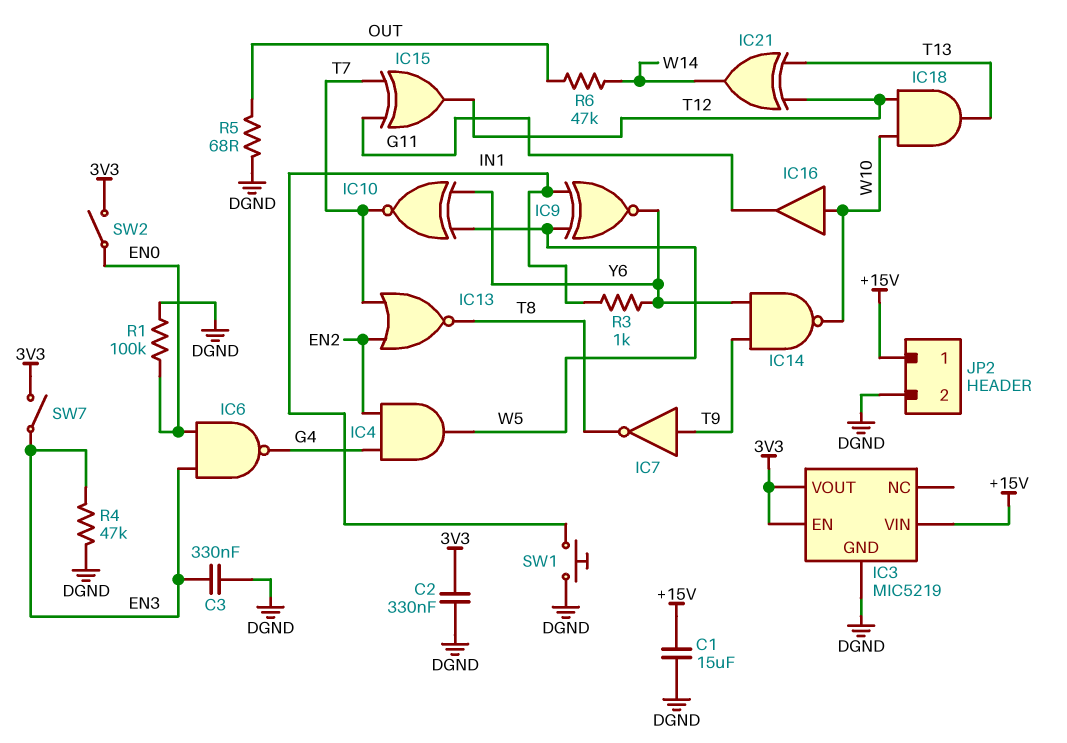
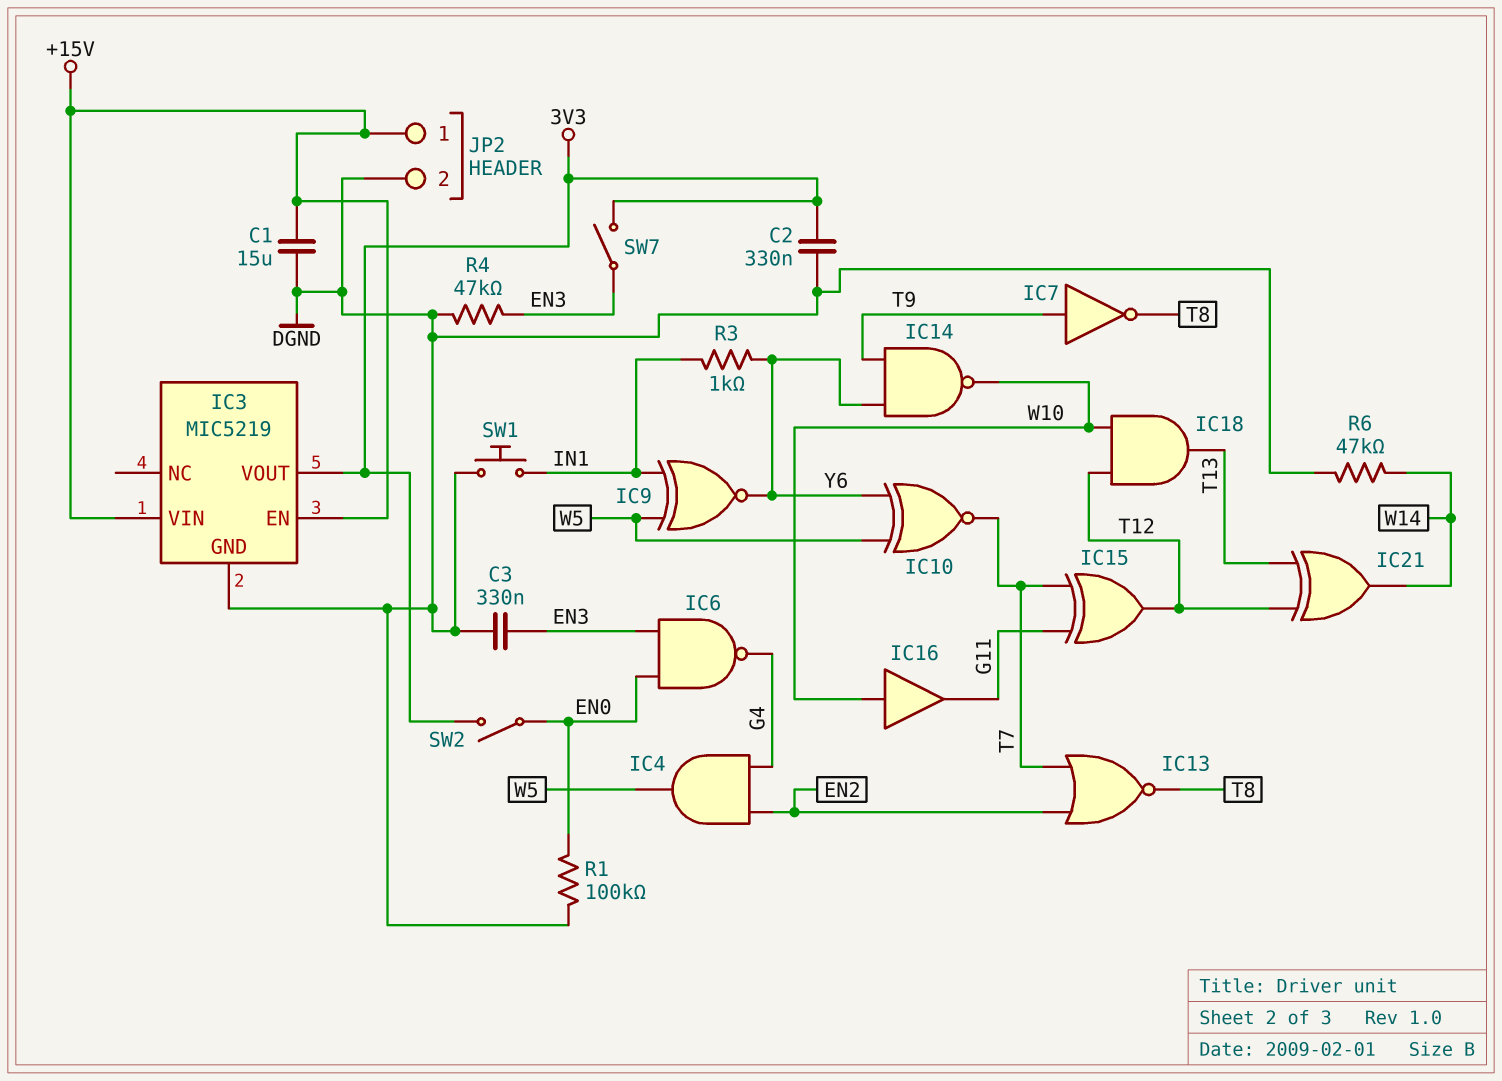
IC3 pin EN: 3V3 -> +15V
R5: 68 (DGND, OUT) -> none
R6: 47k (OUT, W14) -> 47k (DGND, W14)

